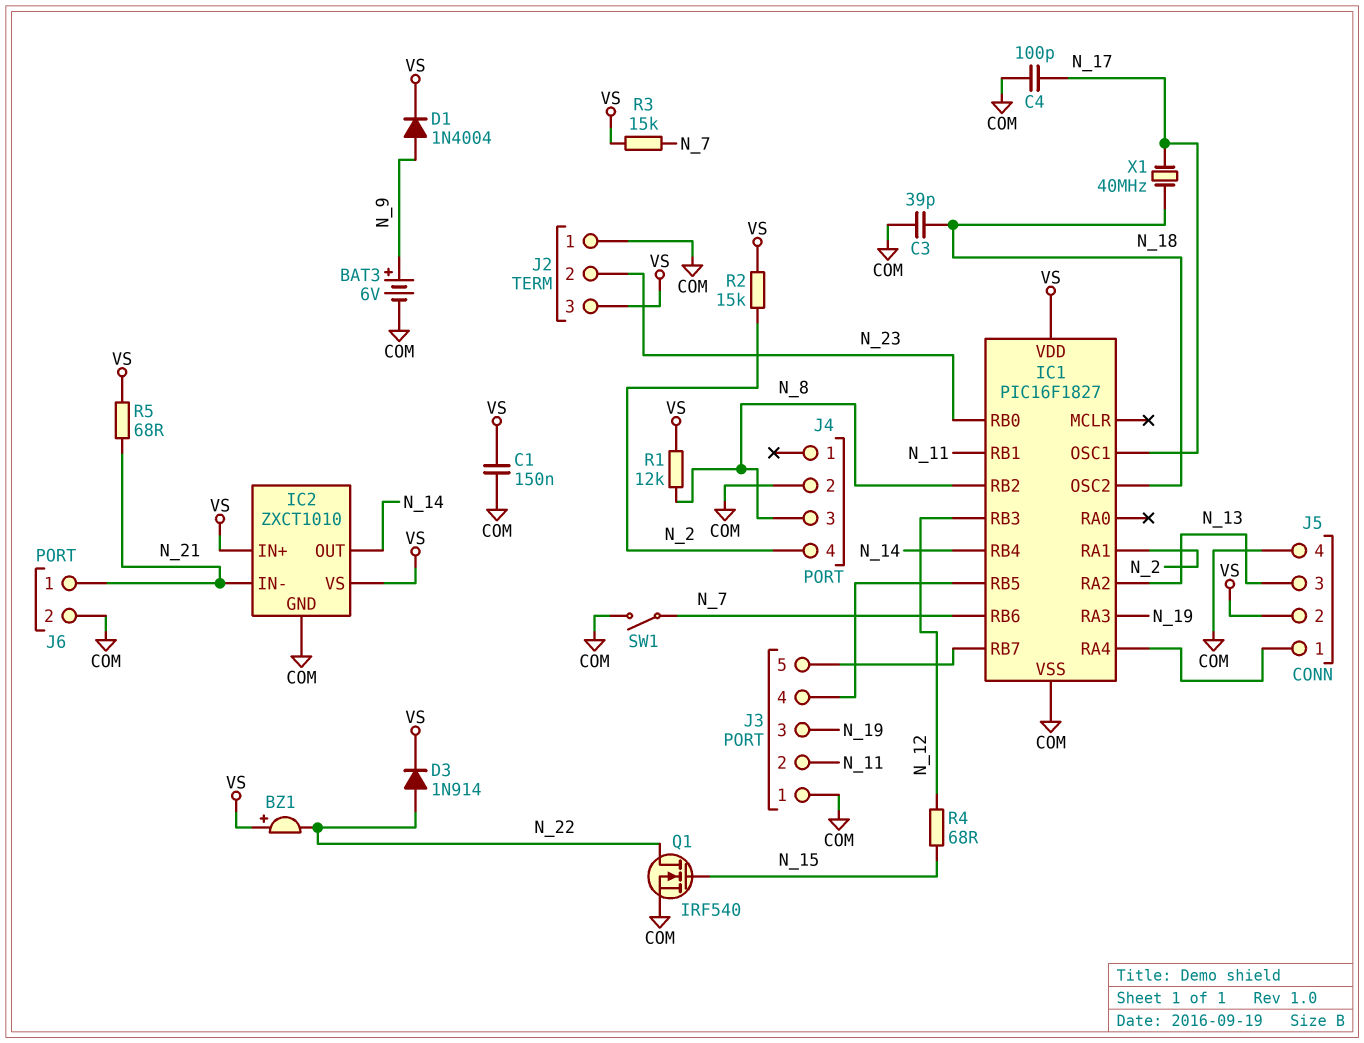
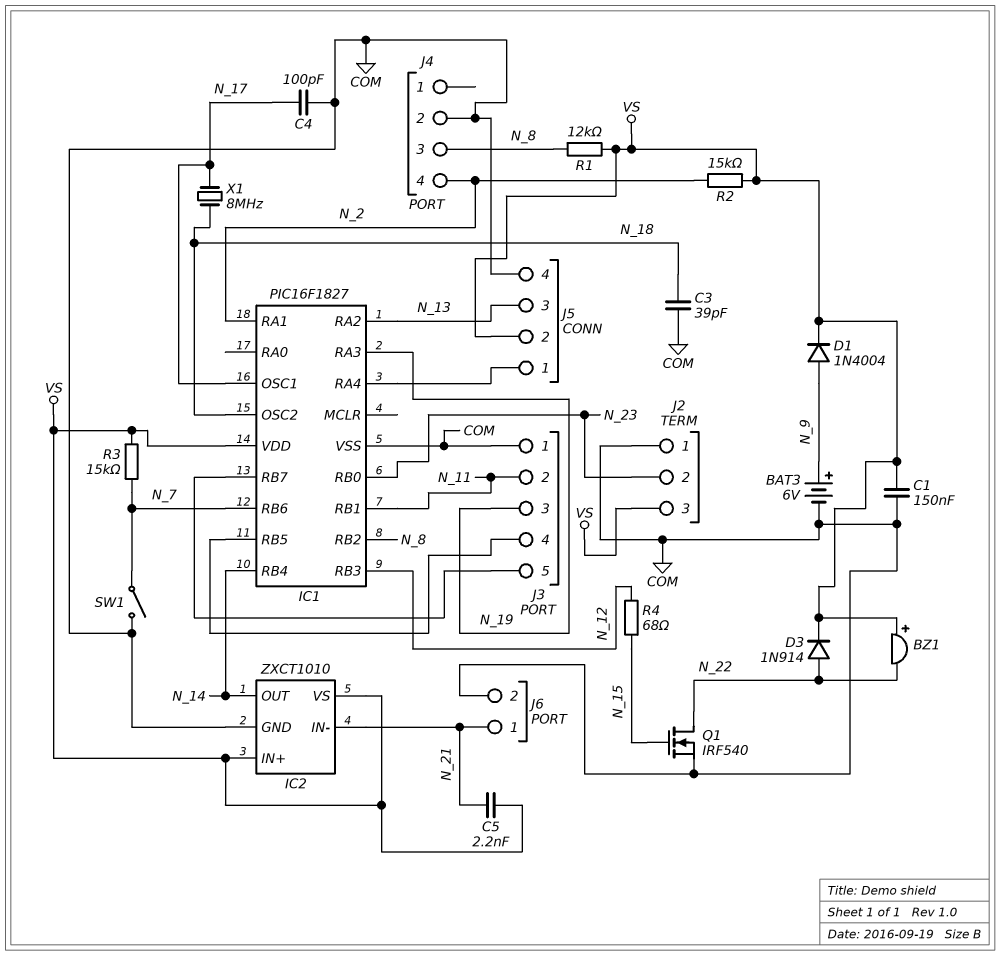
C5: none -> 2.2nF (N_21, VS)
R5: 68 (N_21, VS) -> none
X1: 40MHz (N_17, N_18) -> 8MHz (N_17, N_18)

